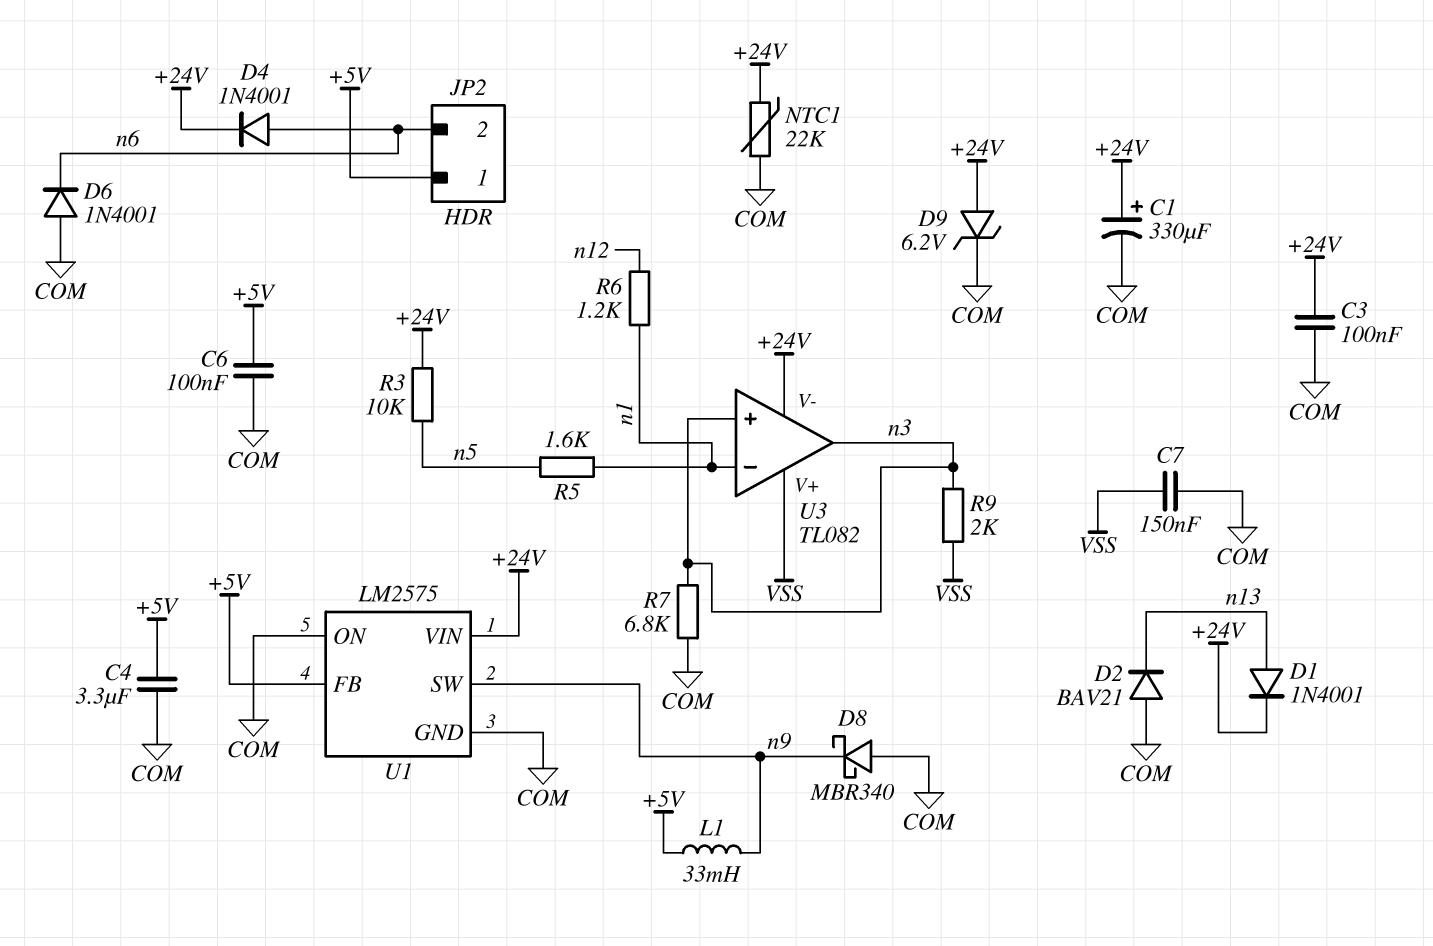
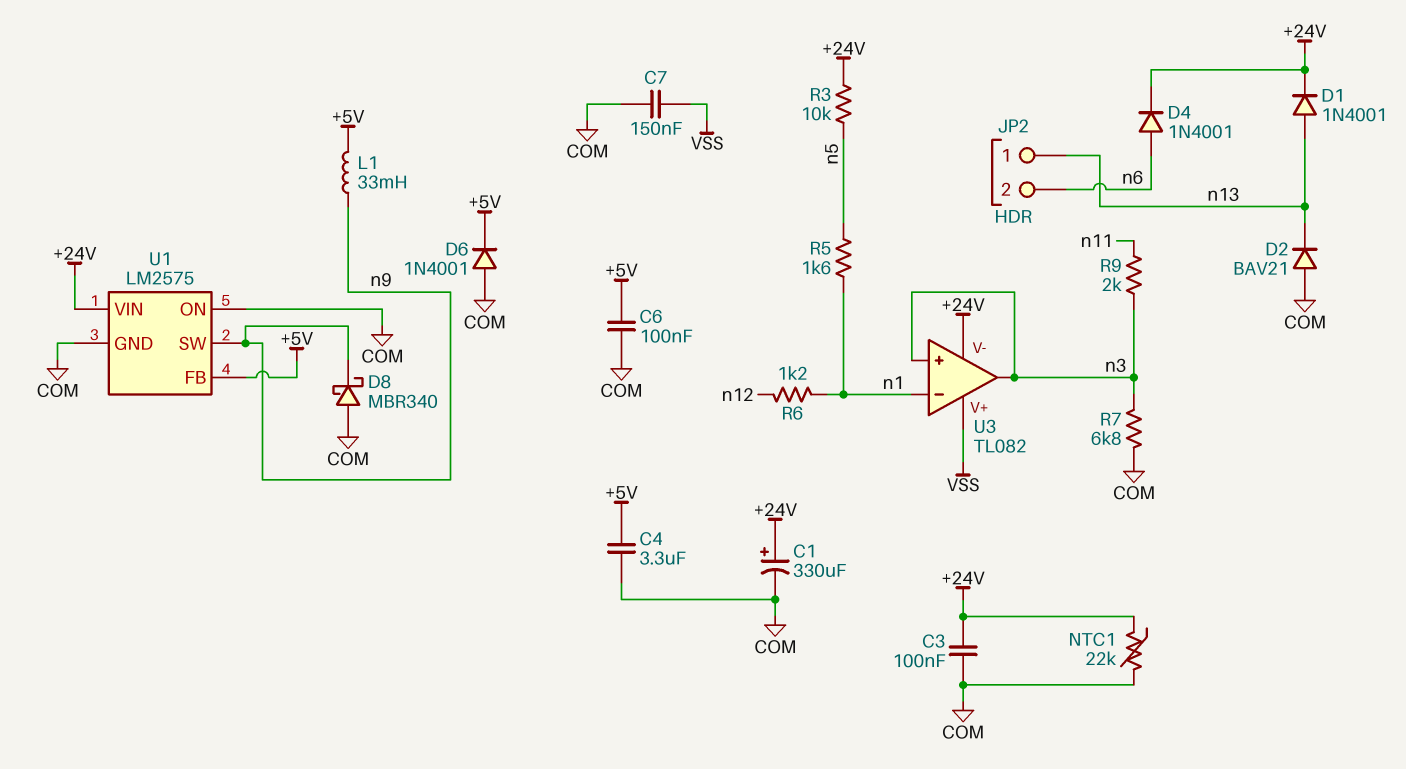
D6: diode 1N4001 (A COM, K n6) -> diode 1N4001 (A COM, K +5V)
D9: zener 6.2V (A +24V, K COM) -> none
JP2 pin 1: +5V -> n13
R9: 2k (VSS, n3) -> 2k (n3, n11)

